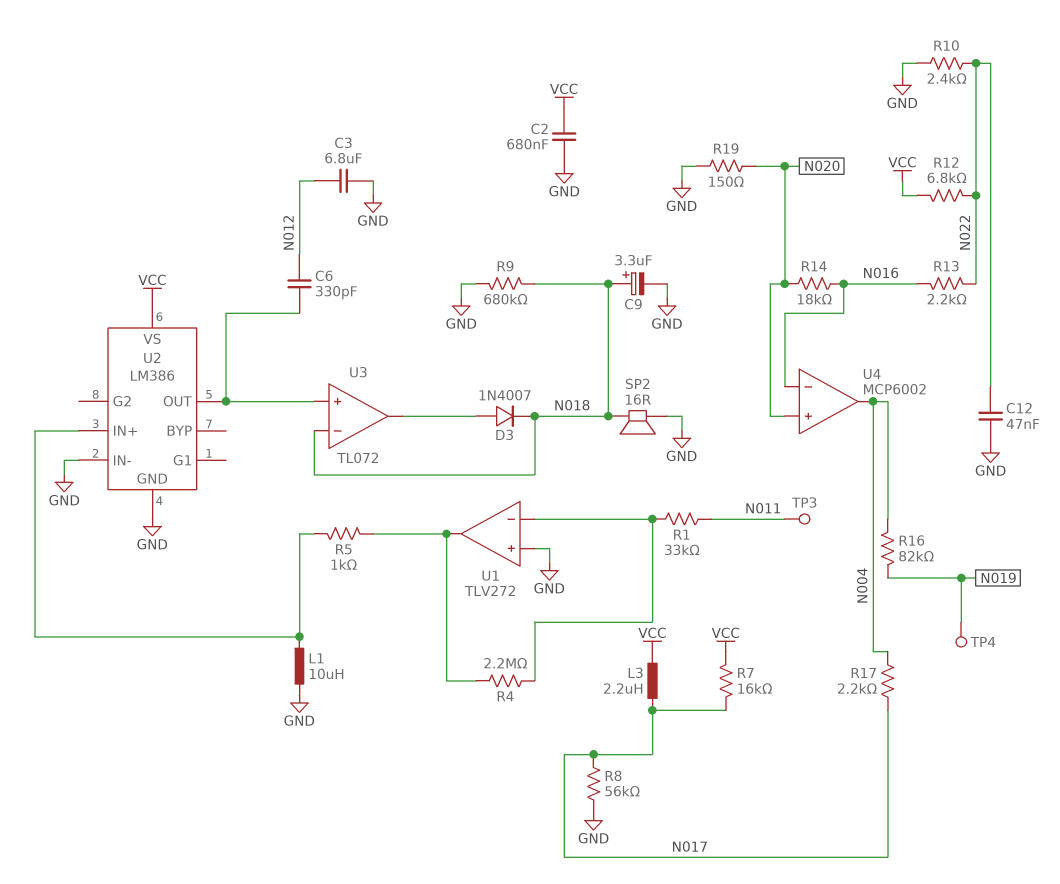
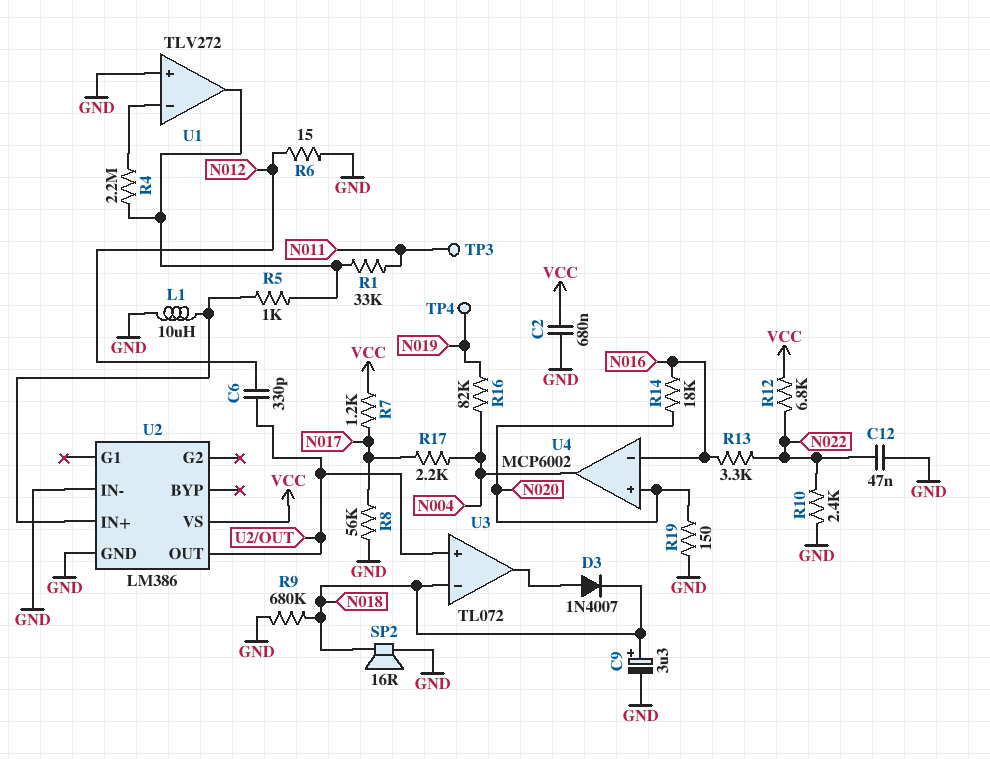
C3: 6.8uF (GND, N012) -> none
L3: 2.2uH (N017, VCC) -> none
R1: 33k (N011, U1/in-) -> 33k (N011, U1/out)
R6: none -> 15 (GND, N012)
R7: 16k (N017, VCC) -> 1.2k (N017, VCC)
R13: 2.2k (N016, N022) -> 3.3k (N016, N022)

